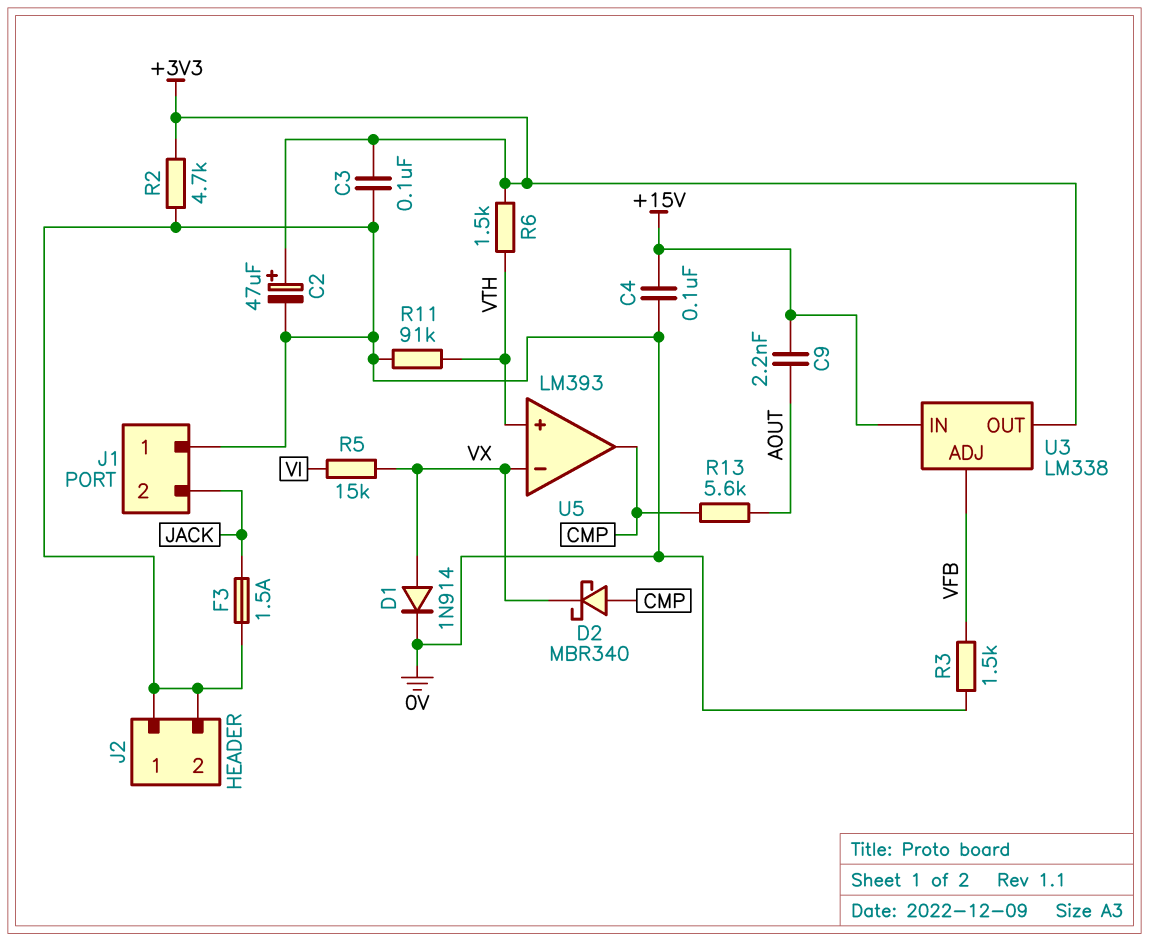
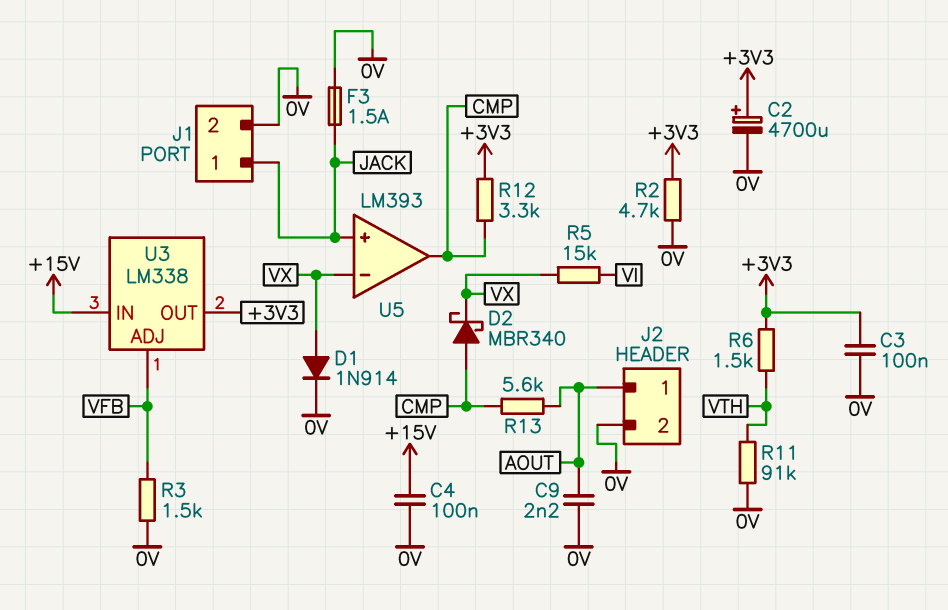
C2: 47uF (plus +3V3, minus 0V) -> 4700uF (plus +3V3, minus 0V)
C9: 2.2nF (+15V, AOUT) -> 2.2nF (0V, AOUT)
J1 pin 1: 0V -> JACK
J1 pin 2: JACK -> 0V
J2 pin 1: 0V -> AOUT
R12: none -> 3.3k (+3V3, CMP)
U5 pin in+: VTH -> JACK

